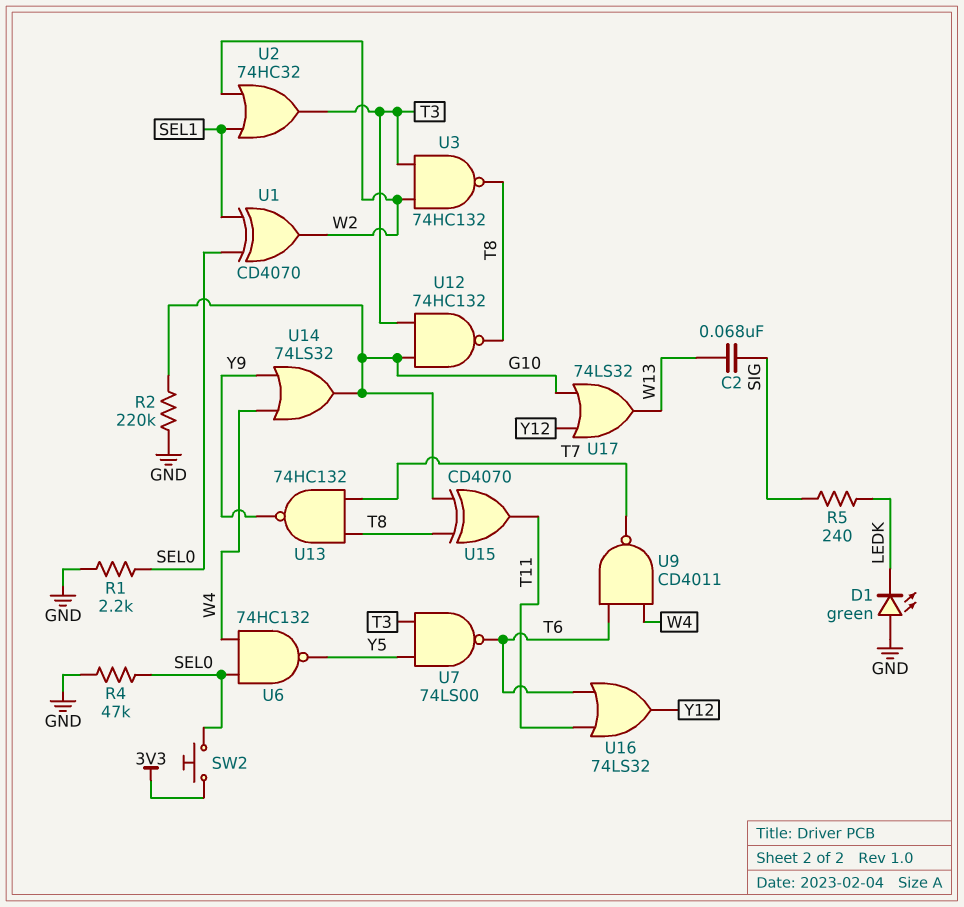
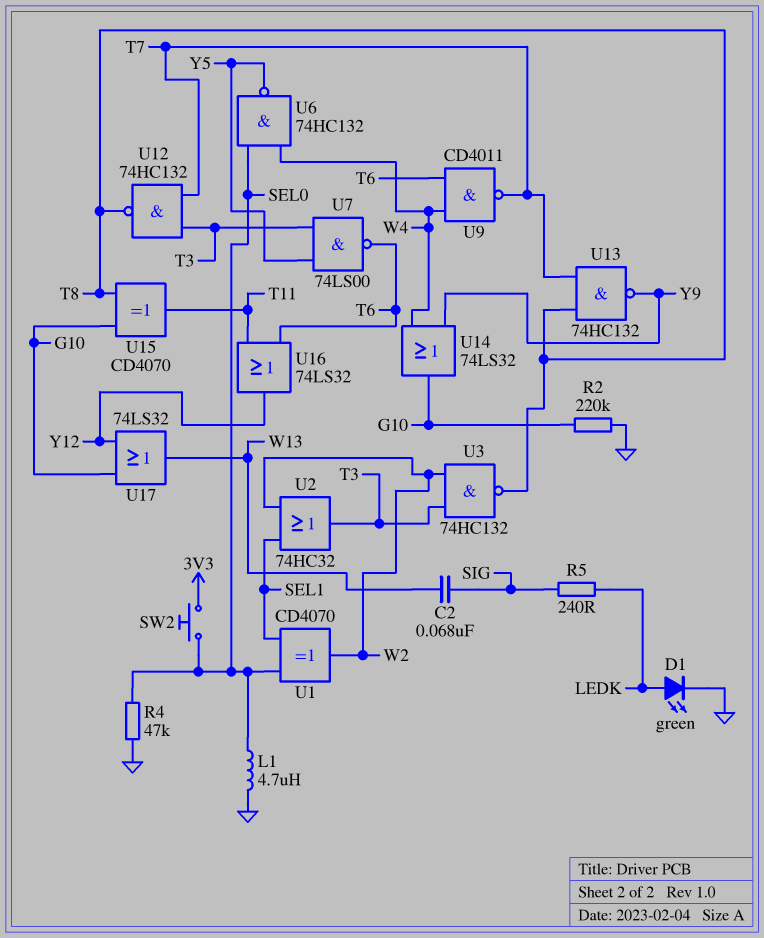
D1: LED green (A GND, K LEDK) -> LED green (A LEDK, K GND)
L1: none -> 4.7uH (GND, SEL0)
R1: 2.2k (GND, SEL0) -> none
U12: NAND 74HC132 (in G10, in T3, out T8) -> NAND 74HC132 (in T3, in T7, out T8)

